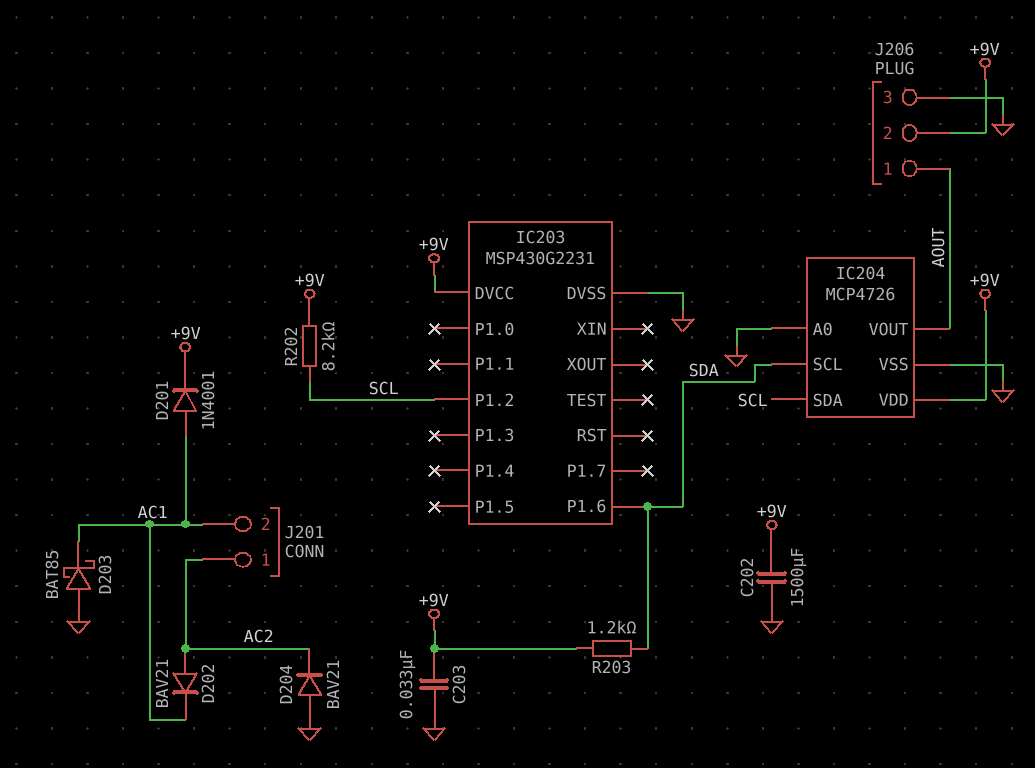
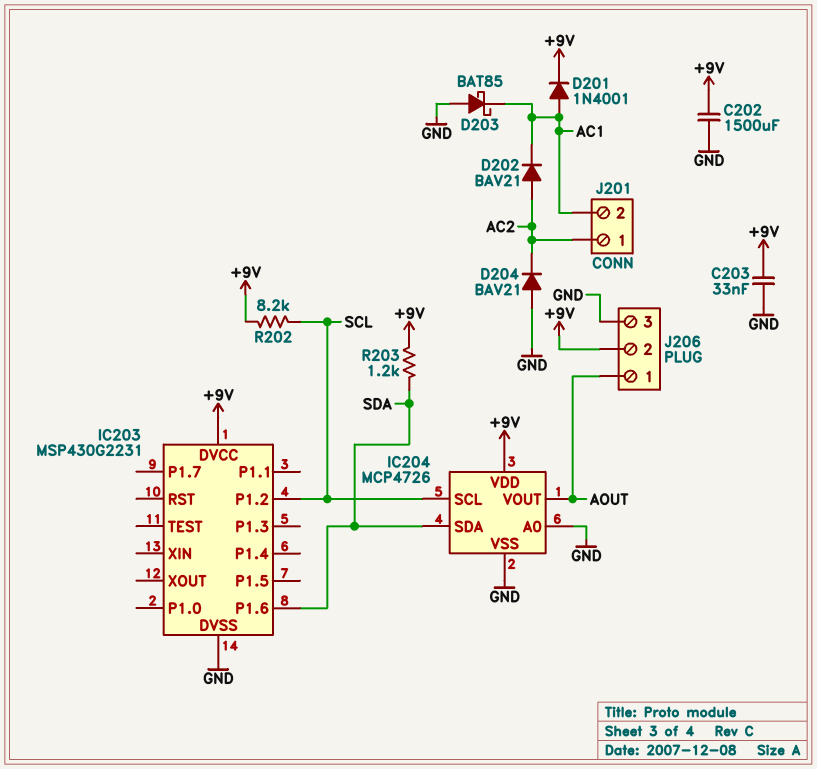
IC204 pin SCL: SDA -> SCL
IC204 pin SDA: SCL -> SDA

